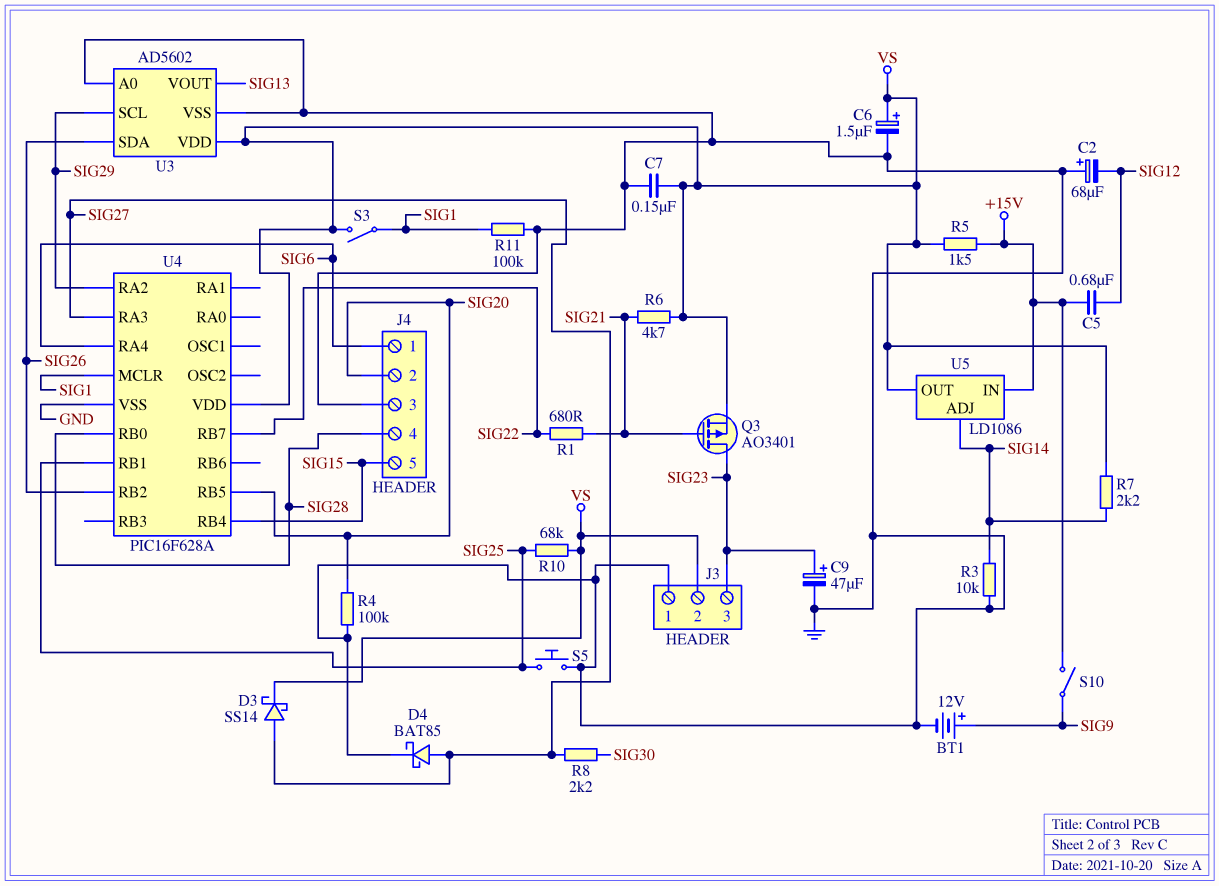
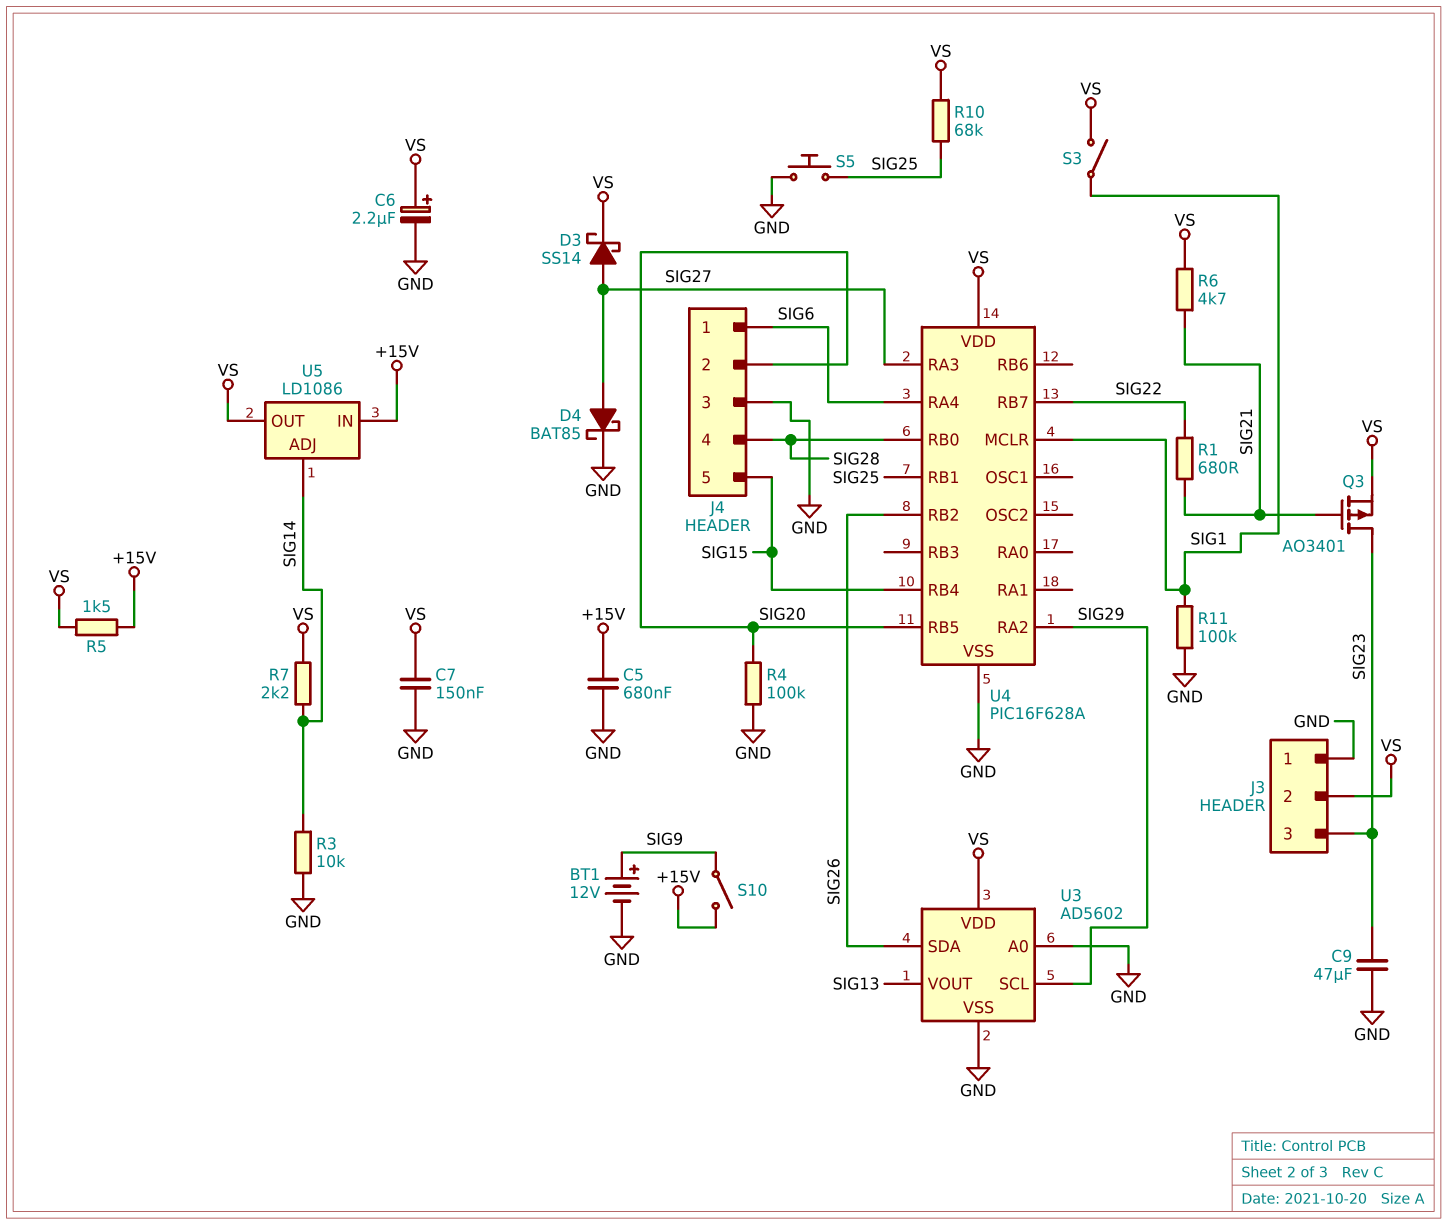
C2: 68uF (plus GND, minus SIG12) -> none
C5: 680nF (+15V, SIG12) -> 680nF (+15V, GND)
C6: 1.5uF (plus VS, minus GND) -> 2.2uF (plus VS, minus GND)
C9: 47uF (plus SIG23, minus GND) -> 47uF (GND, SIG23)
R8: 2.2k (SIG27, SIG30) -> none

